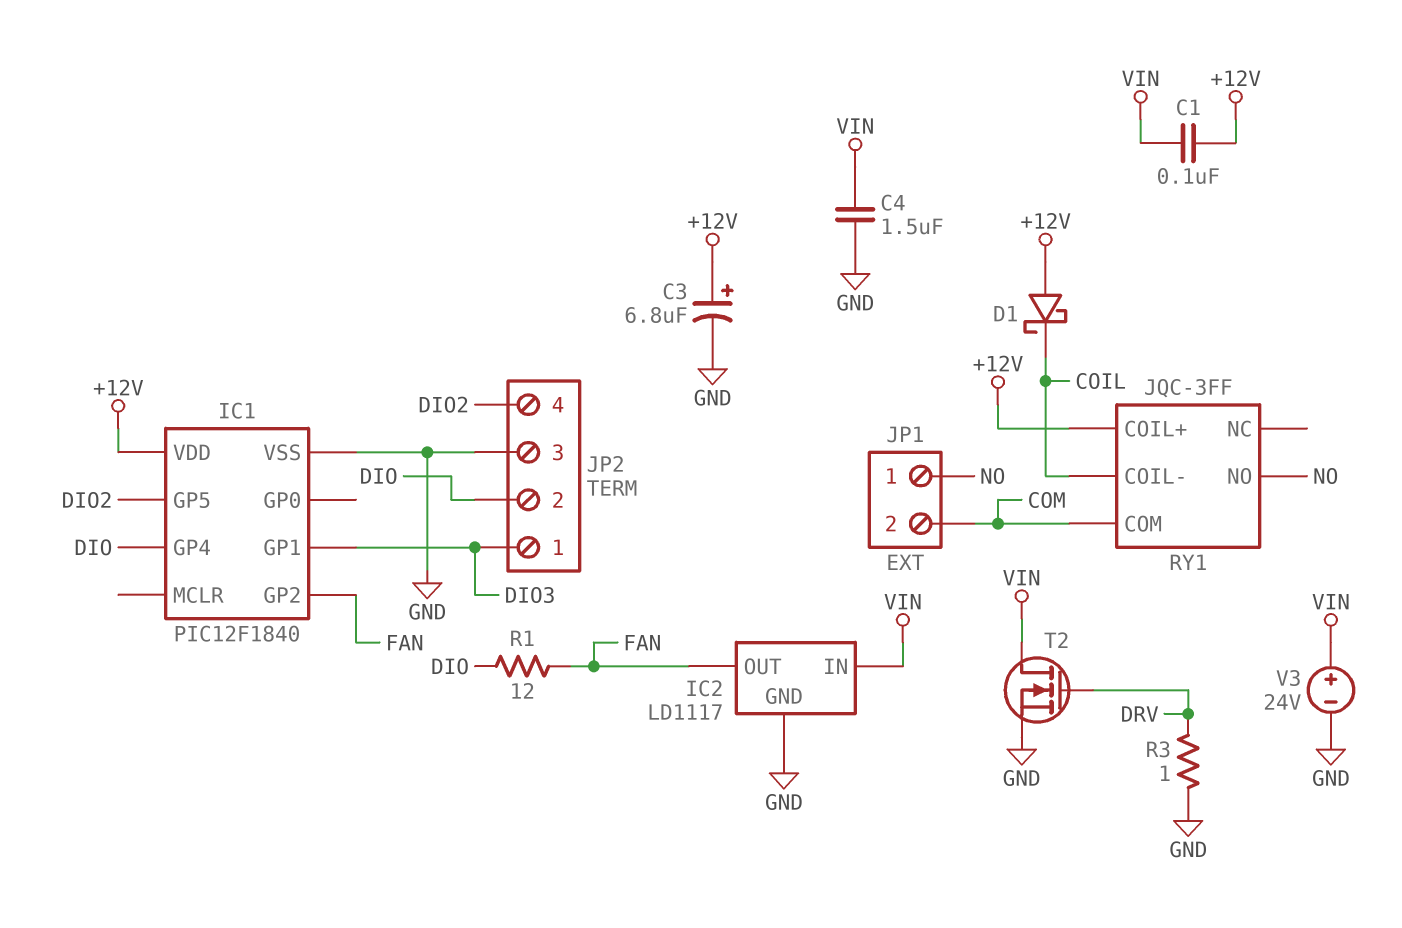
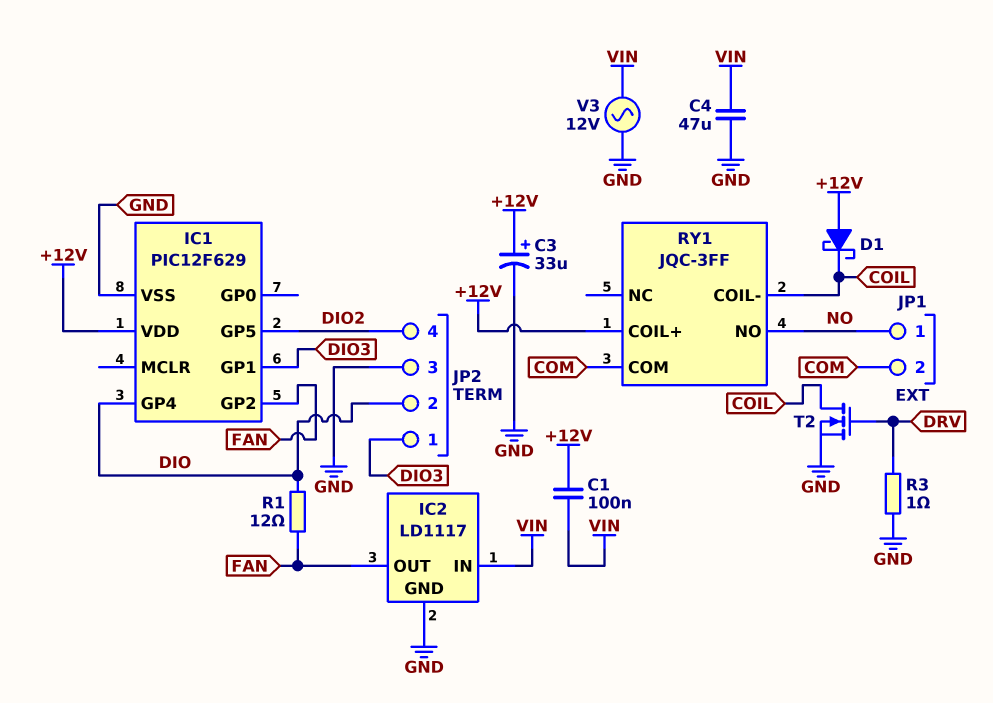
C3: 6.8uF (plus +12V, minus GND) -> 33uF (plus +12V, minus GND)
C4: 1.5uF (GND, VIN) -> 47uF (GND, VIN)
IC1: PIC12F1840 -> PIC12F629
T2: NMOS (G DRV, D VIN, S GND) -> NMOS (G DRV, D COIL, S GND)
V3: 24V (plus VIN, minus GND) -> AC 12V (GND, VIN)

